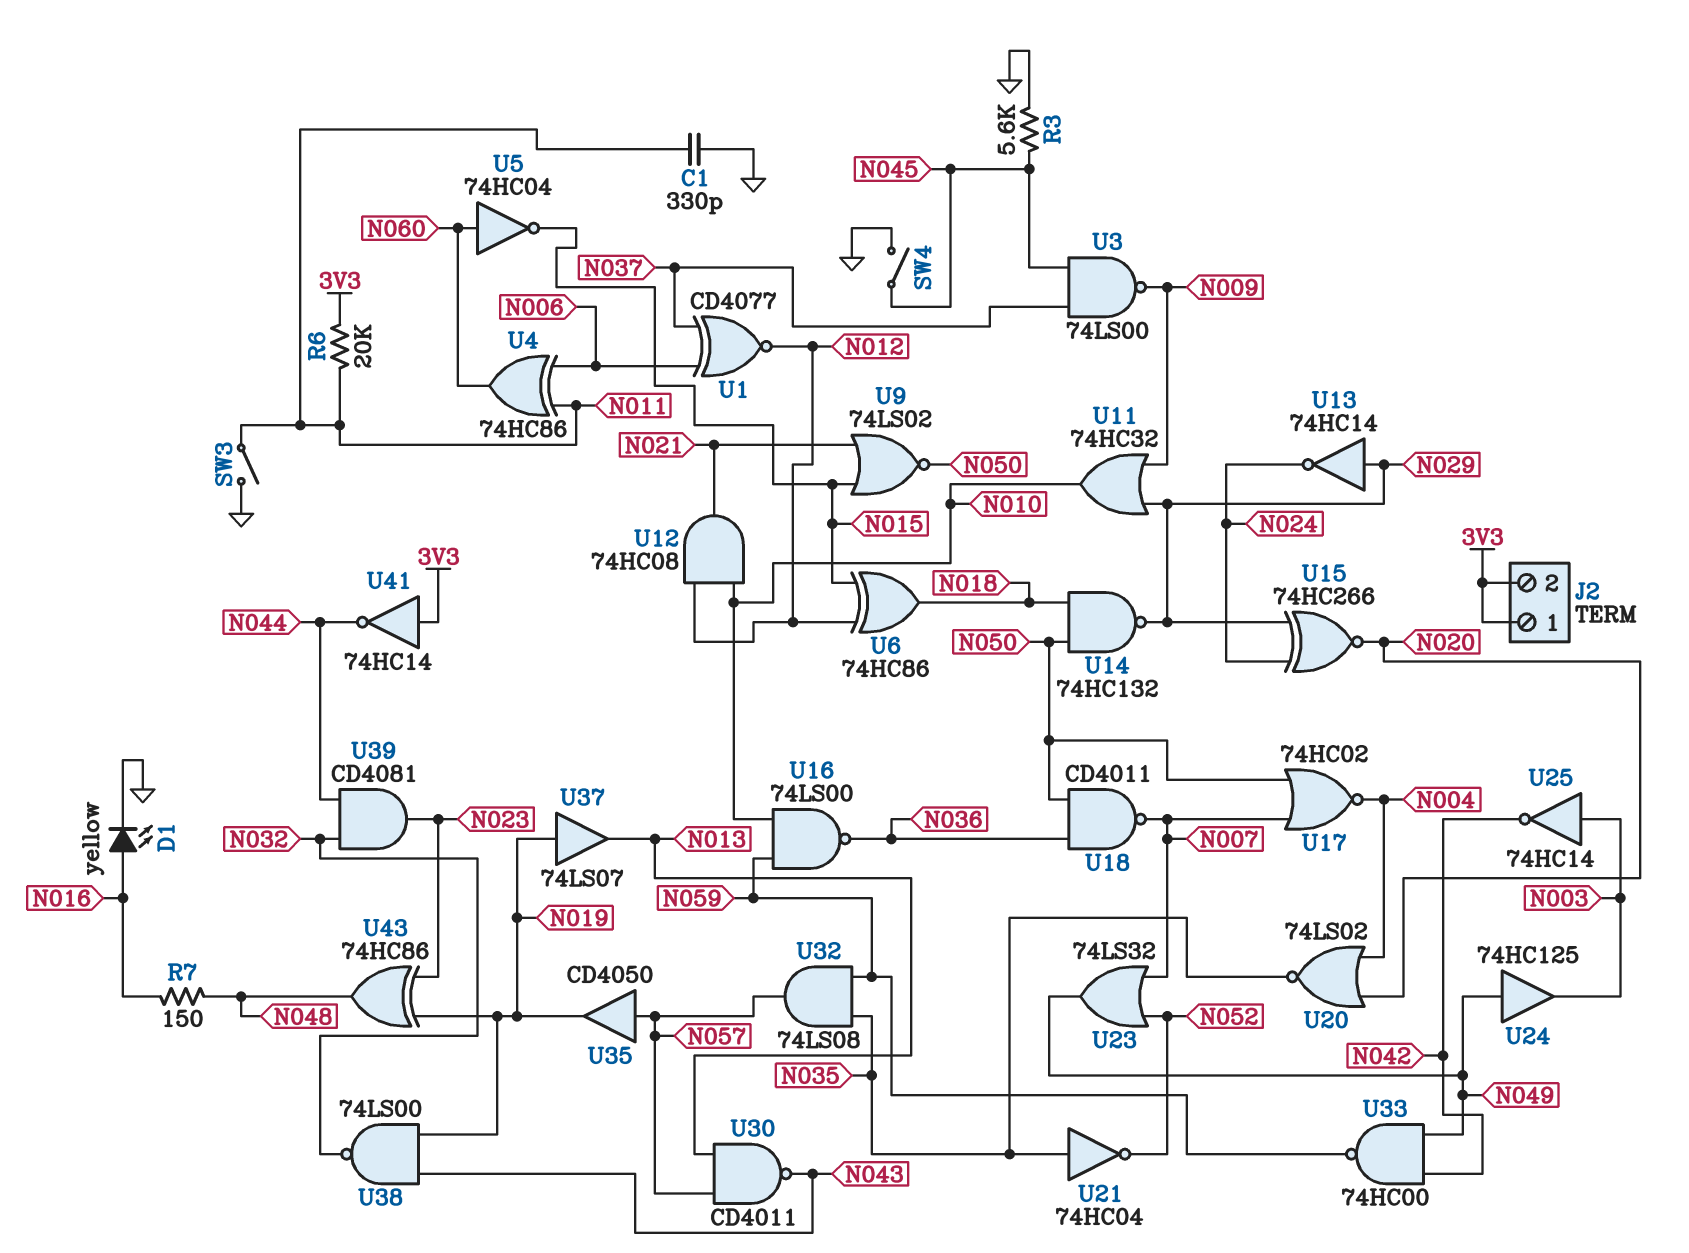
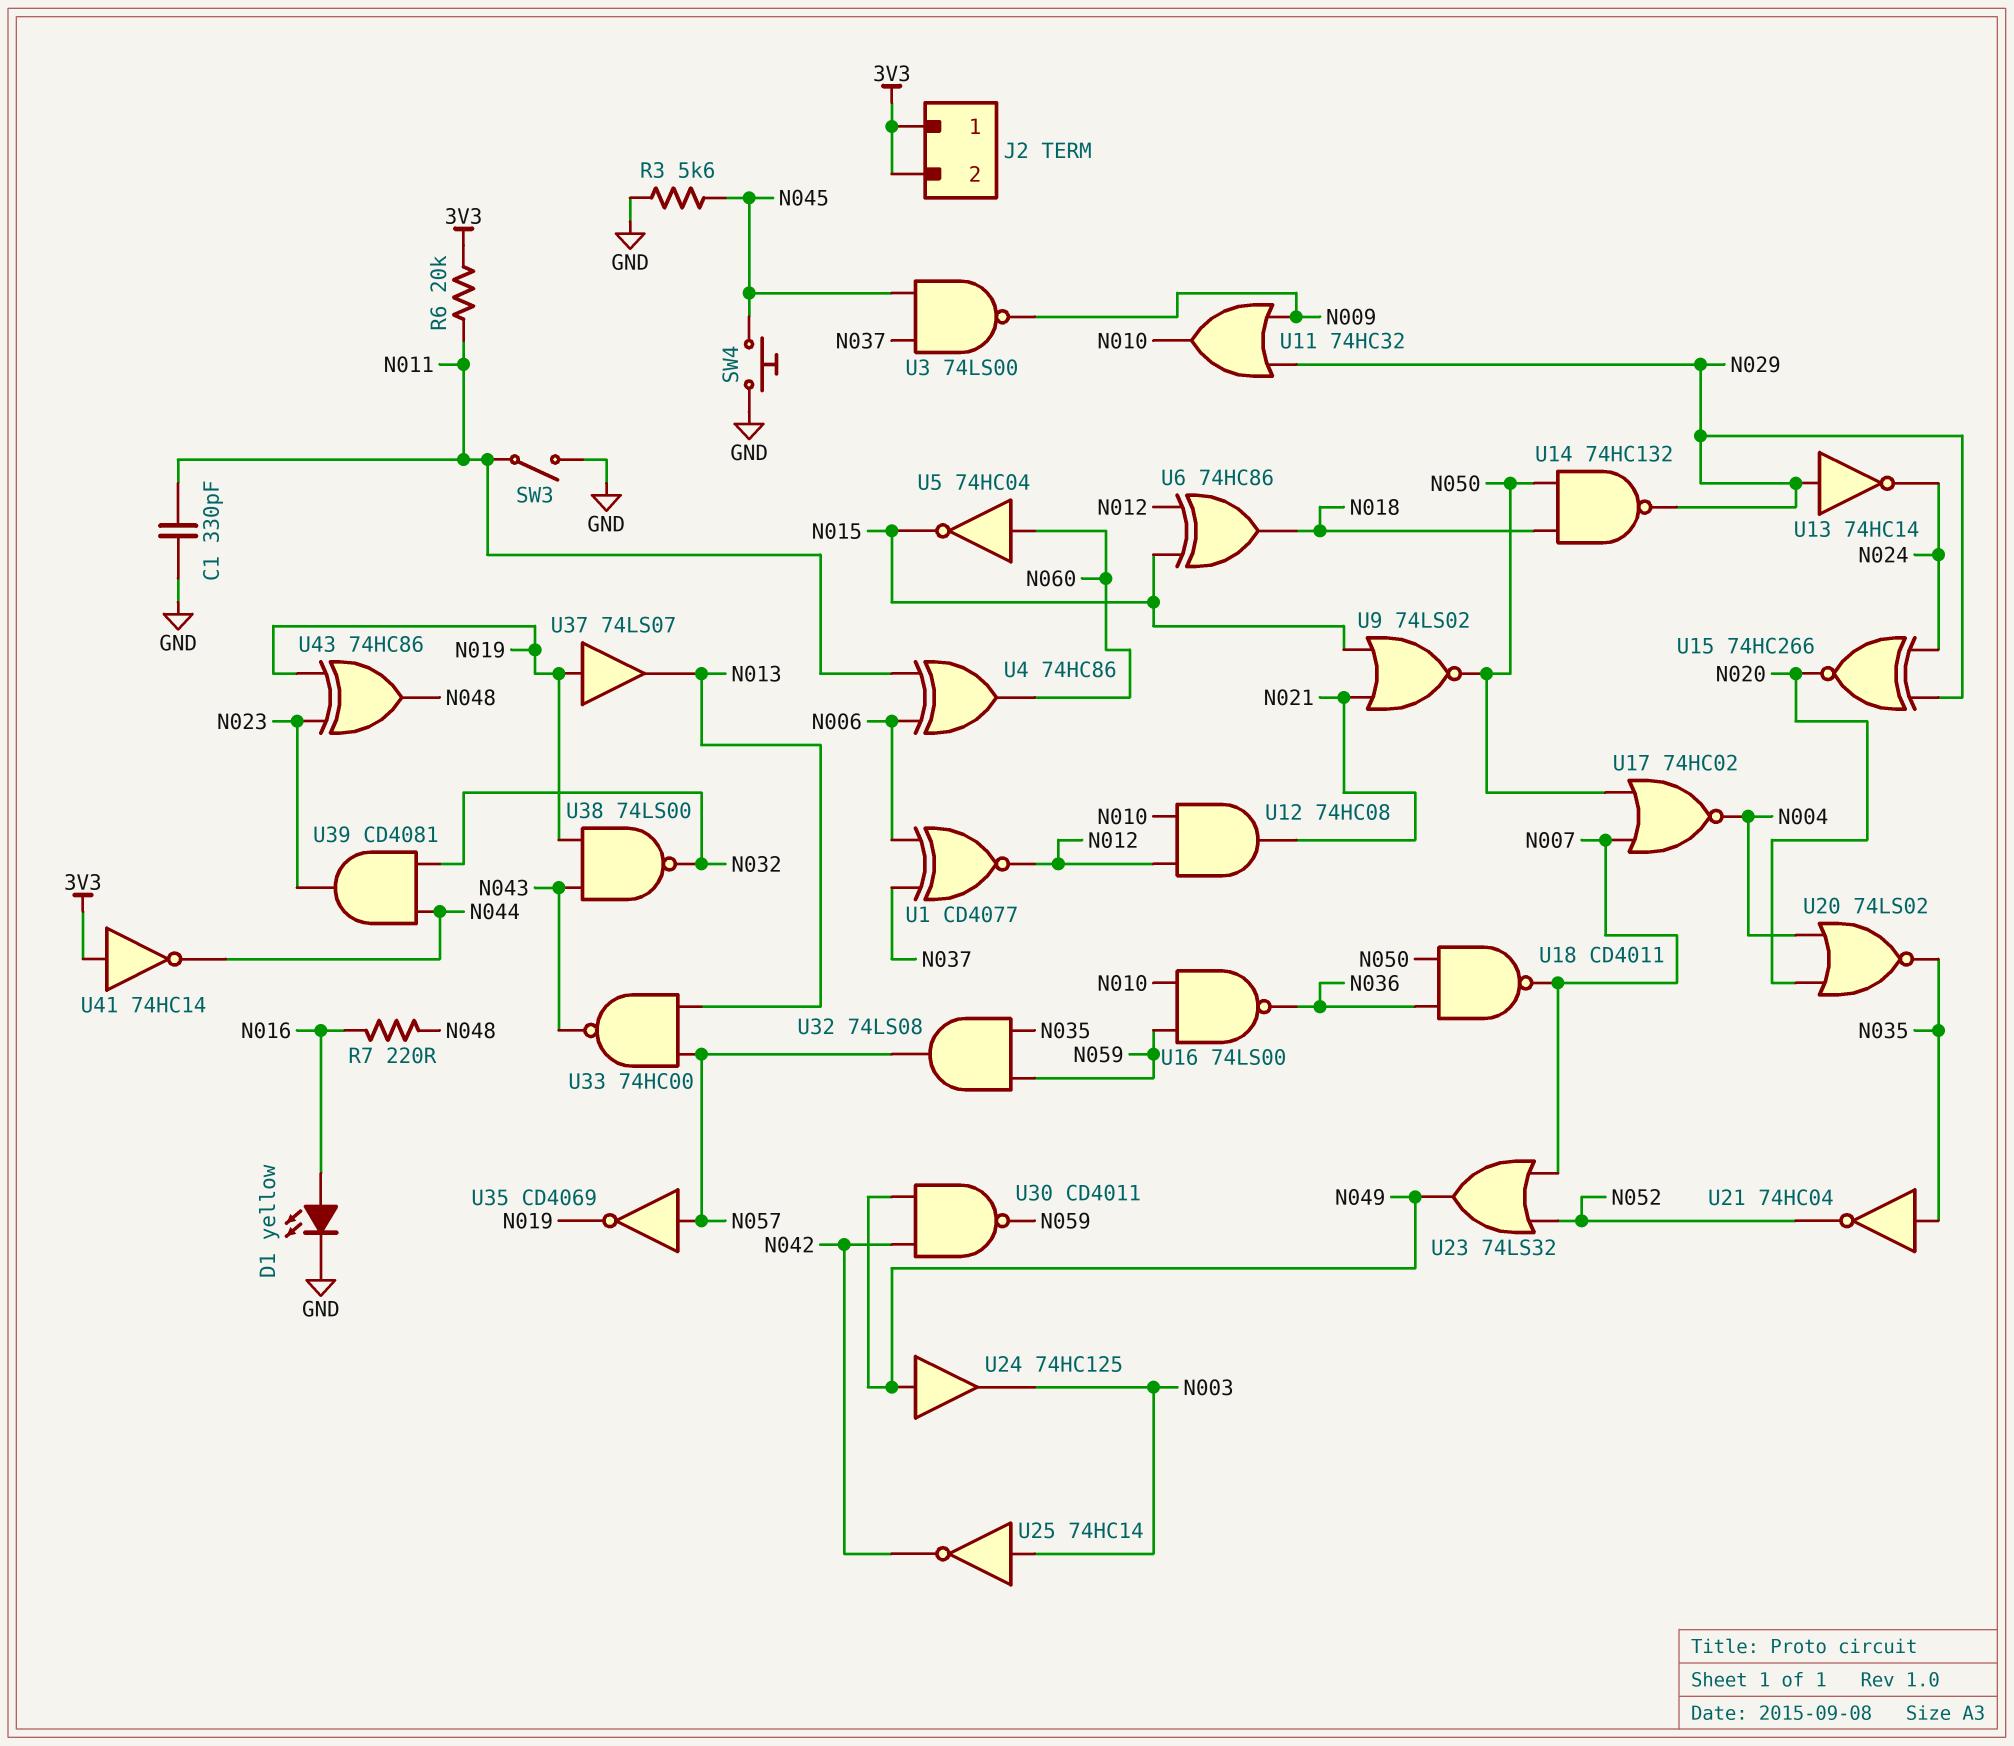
R7: 150 (N016, N048) -> 220 (N016, N048)
SW4: switch (GND, N045) -> button (GND, N045)
U30: NAND CD4011 (in N013, in N057, out N043) -> NAND CD4011 (in N042, in N049, out N059)
U33: NAND 74HC00 (in N042, in N049, out N059) -> NAND 74HC00 (in N013, in N057, out N043)
U35: buffer CD4050 (in N057, out N019) -> NOT CD4069 (in N057, out N019)

